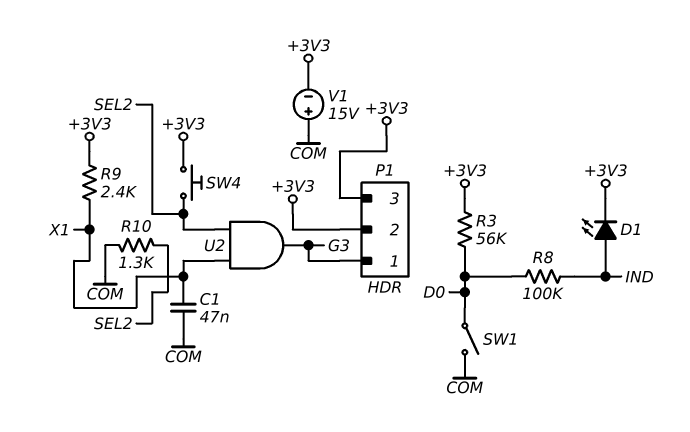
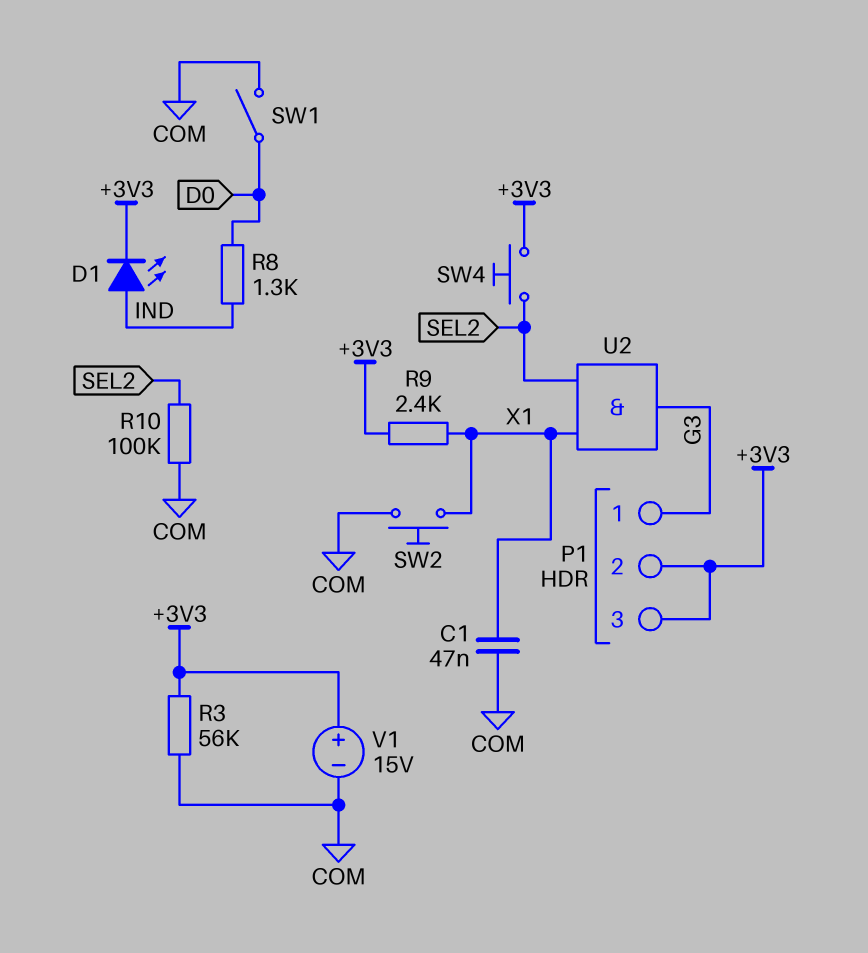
R3: 56k (+3V3, D0) -> 56k (+3V3, COM)
R8: 100k (D0, IND) -> 1.3k (D0, IND)
R10: 1.3k (COM, SEL2) -> 100k (COM, SEL2)
SW2: none -> button (COM, X1)
V1: 15V (plus COM, minus +3V3) -> 15V (plus +3V3, minus COM)

